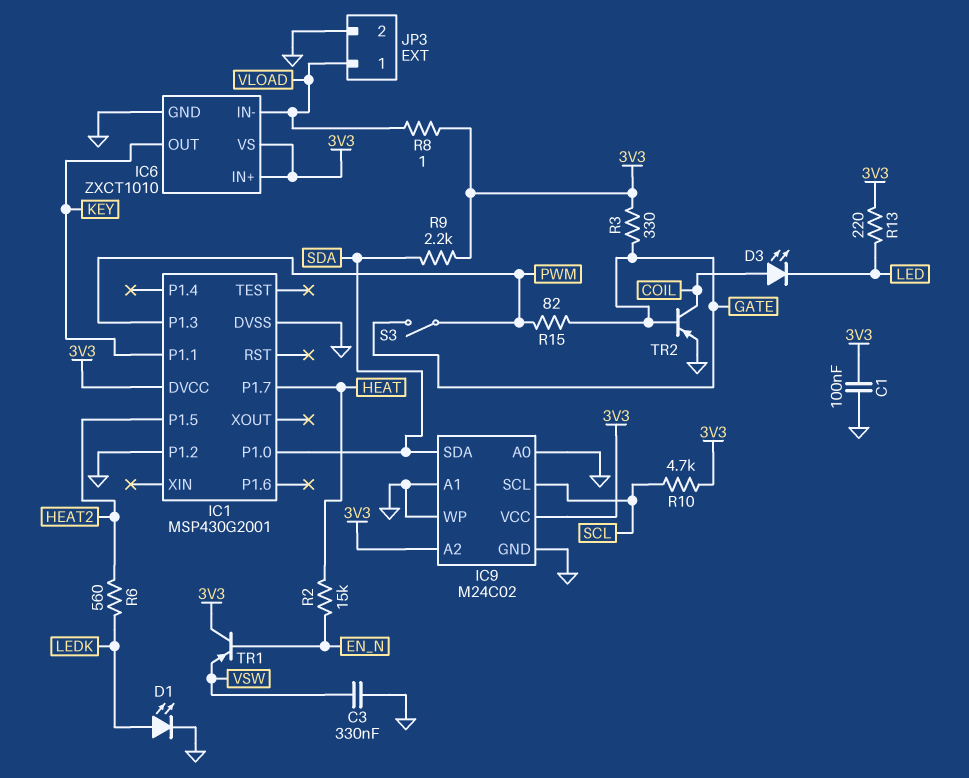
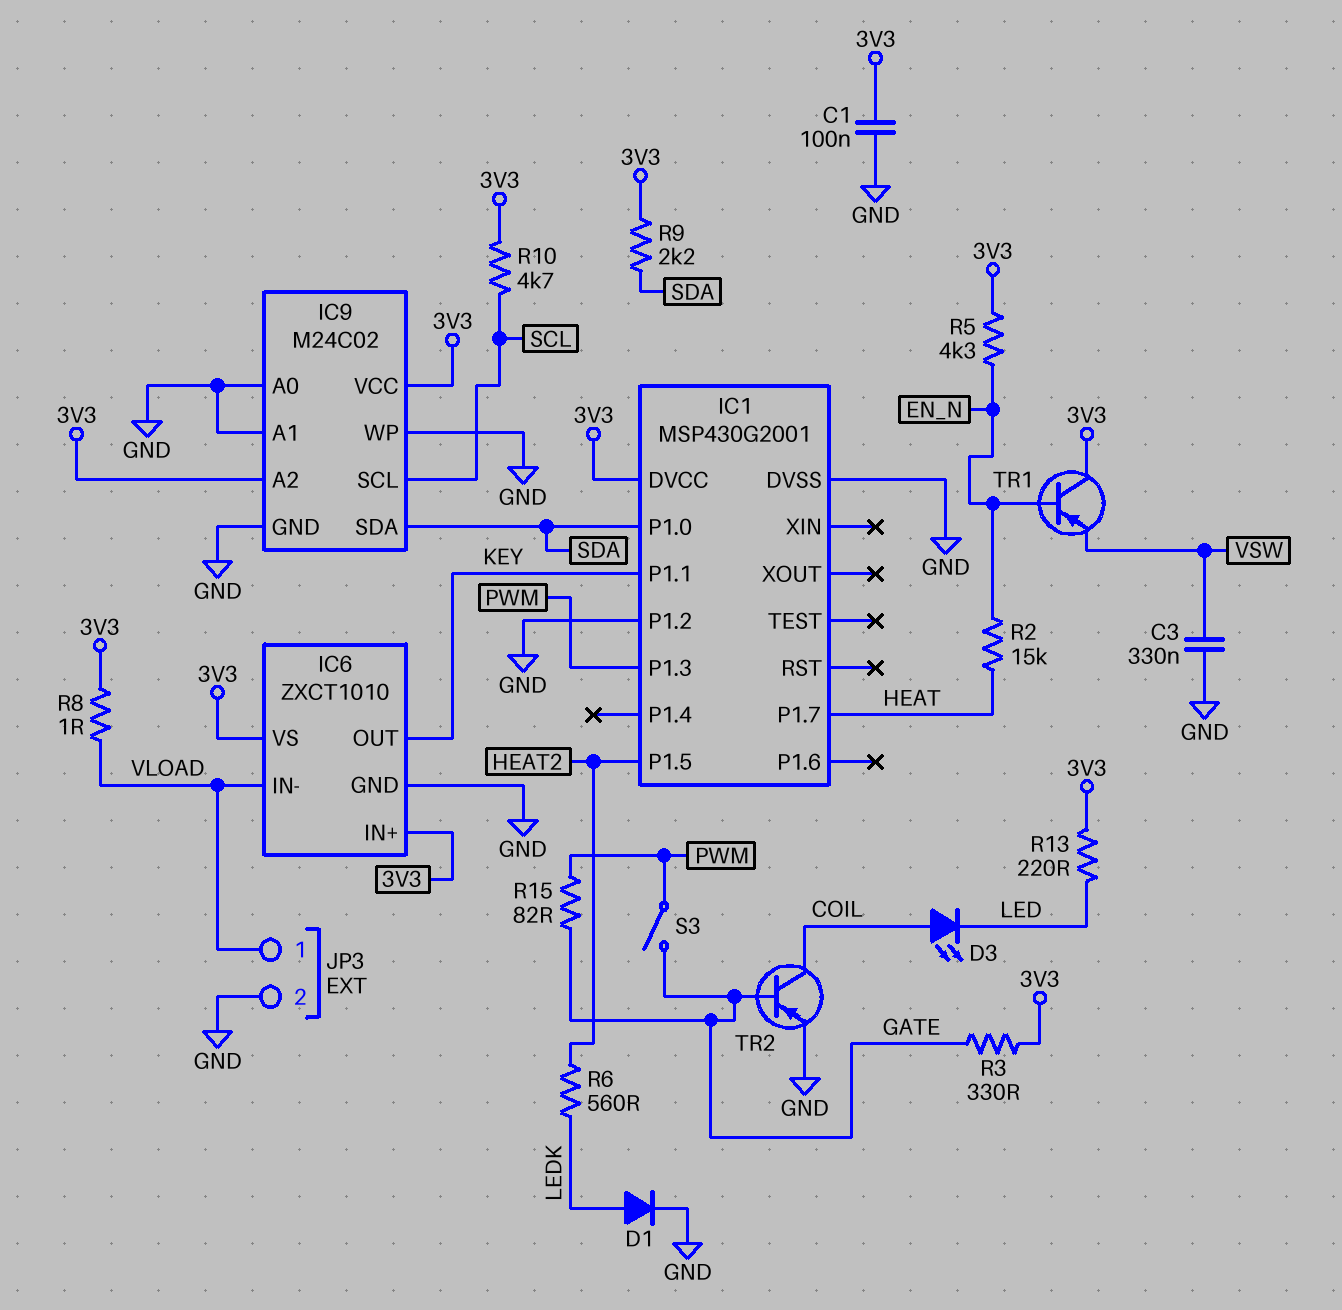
D1: LED (A LEDK, K GND) -> diode (A LEDK, K GND)
R5: none -> 4.3k (3V3, EN_N)

